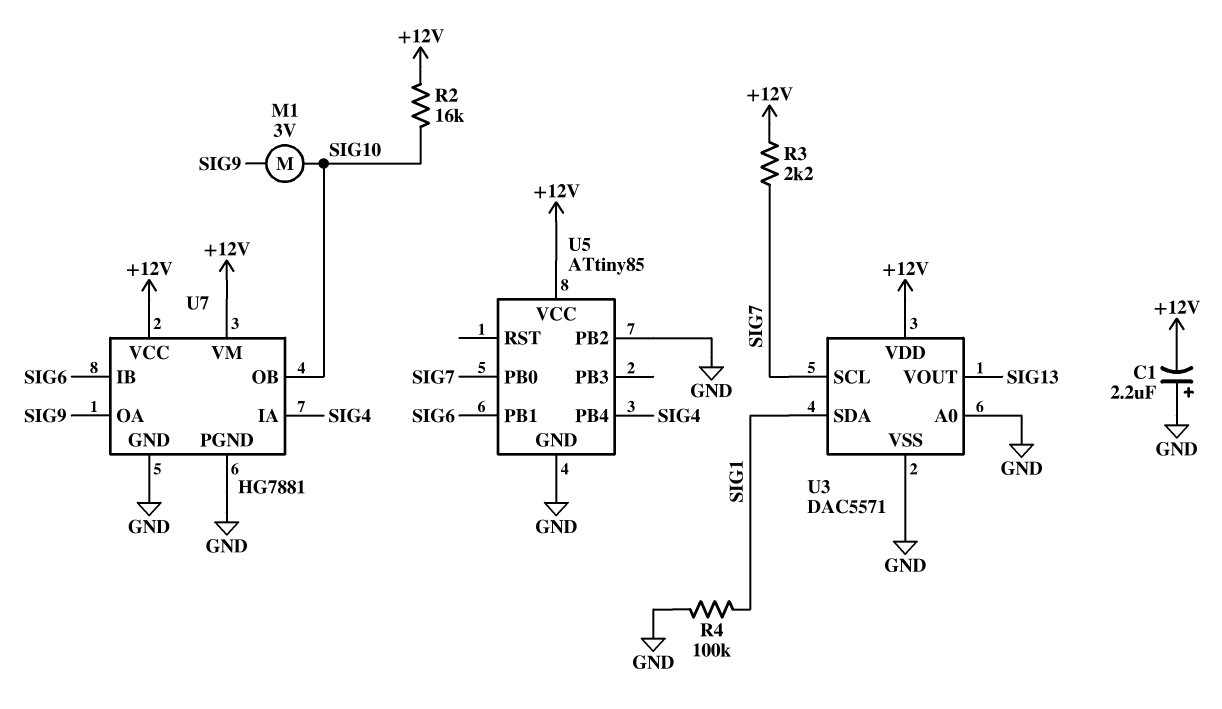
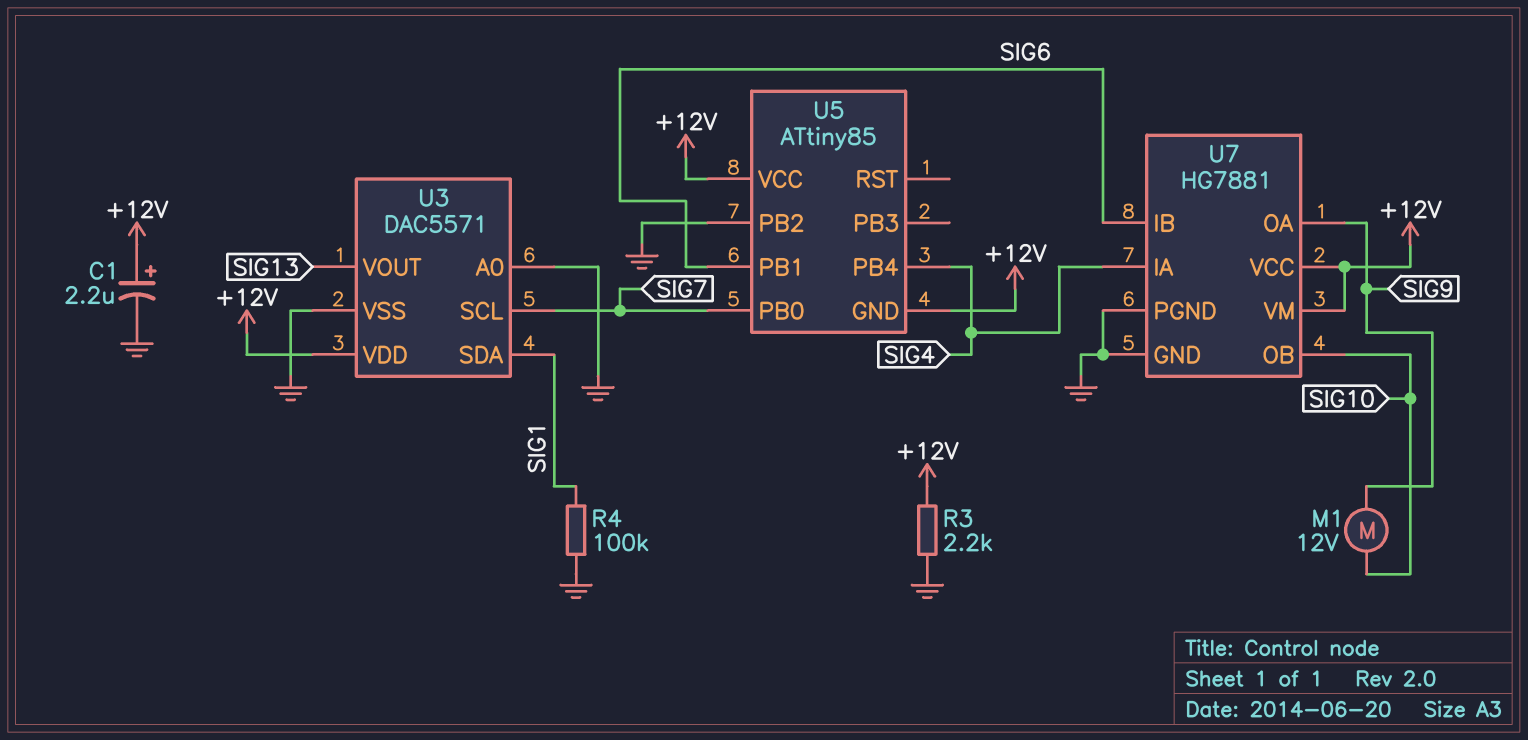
C1: 2.2uF (plus GND, minus +12V) -> 2.2uF (plus +12V, minus GND)
M1: motor 3V (SIG9, SIG10) -> motor 12V (SIG9, SIG10)
R2: 16k (+12V, SIG10) -> none
R3: 2.2k (+12V, SIG7) -> 2.2k (+12V, GND)
U5 pin GND: GND -> +12V

